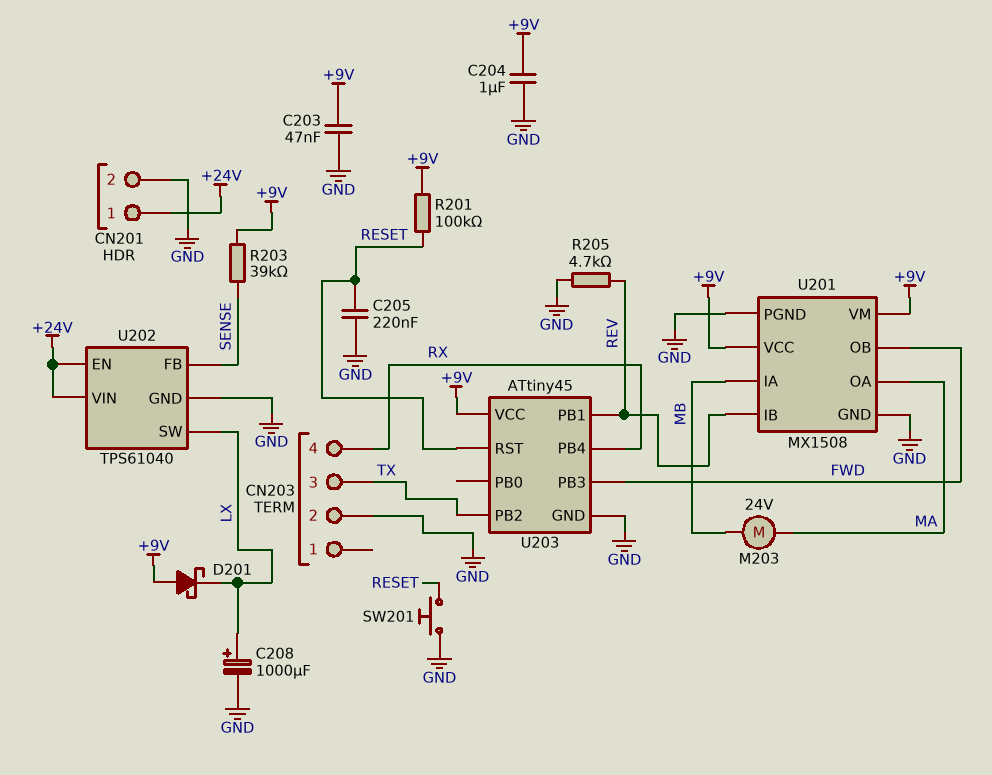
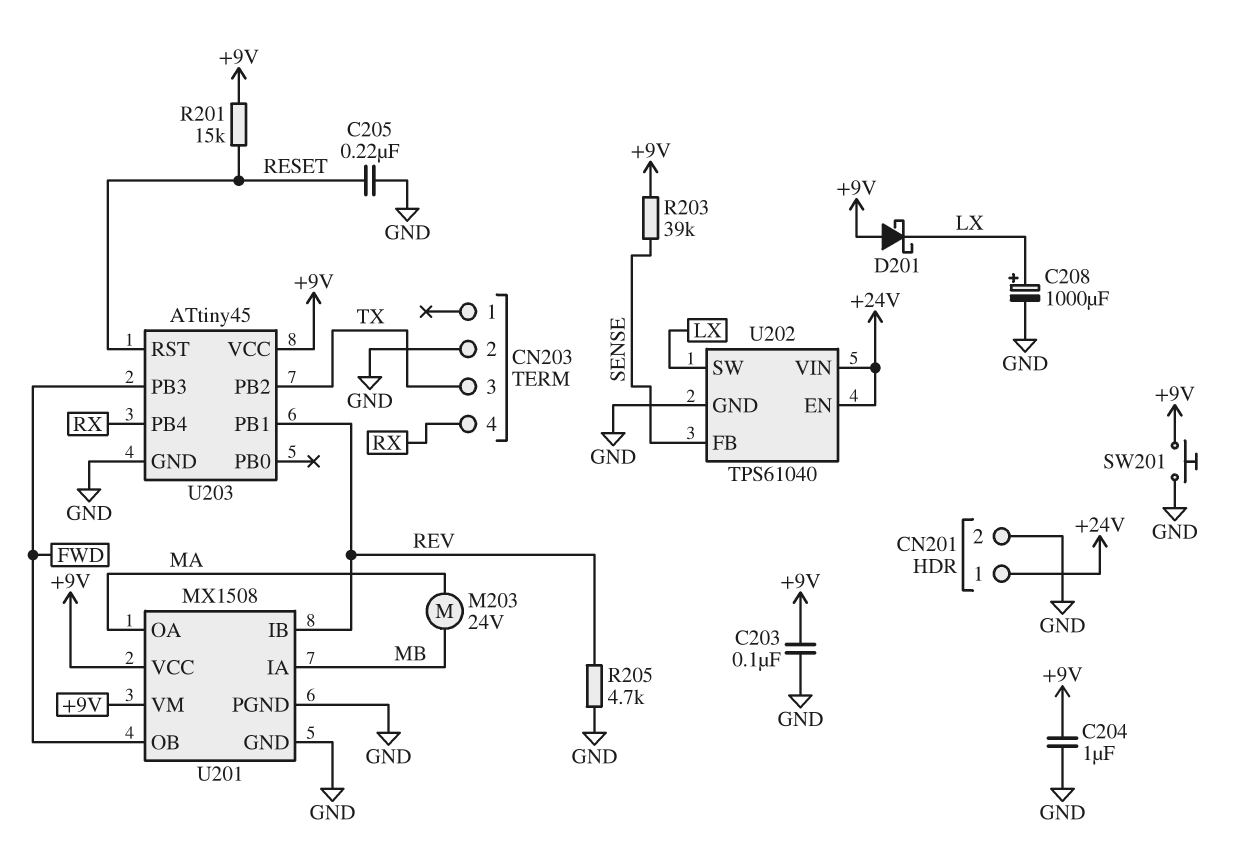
C203: 47nF (+9V, GND) -> 100nF (+9V, GND)
R201: 100k (+9V, RESET) -> 15k (+9V, RESET)
SW201: button (GND, RESET) -> button (+9V, GND)

